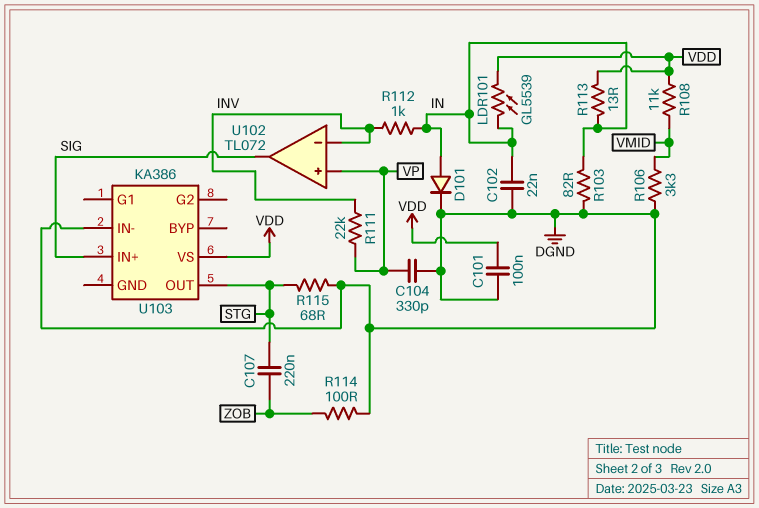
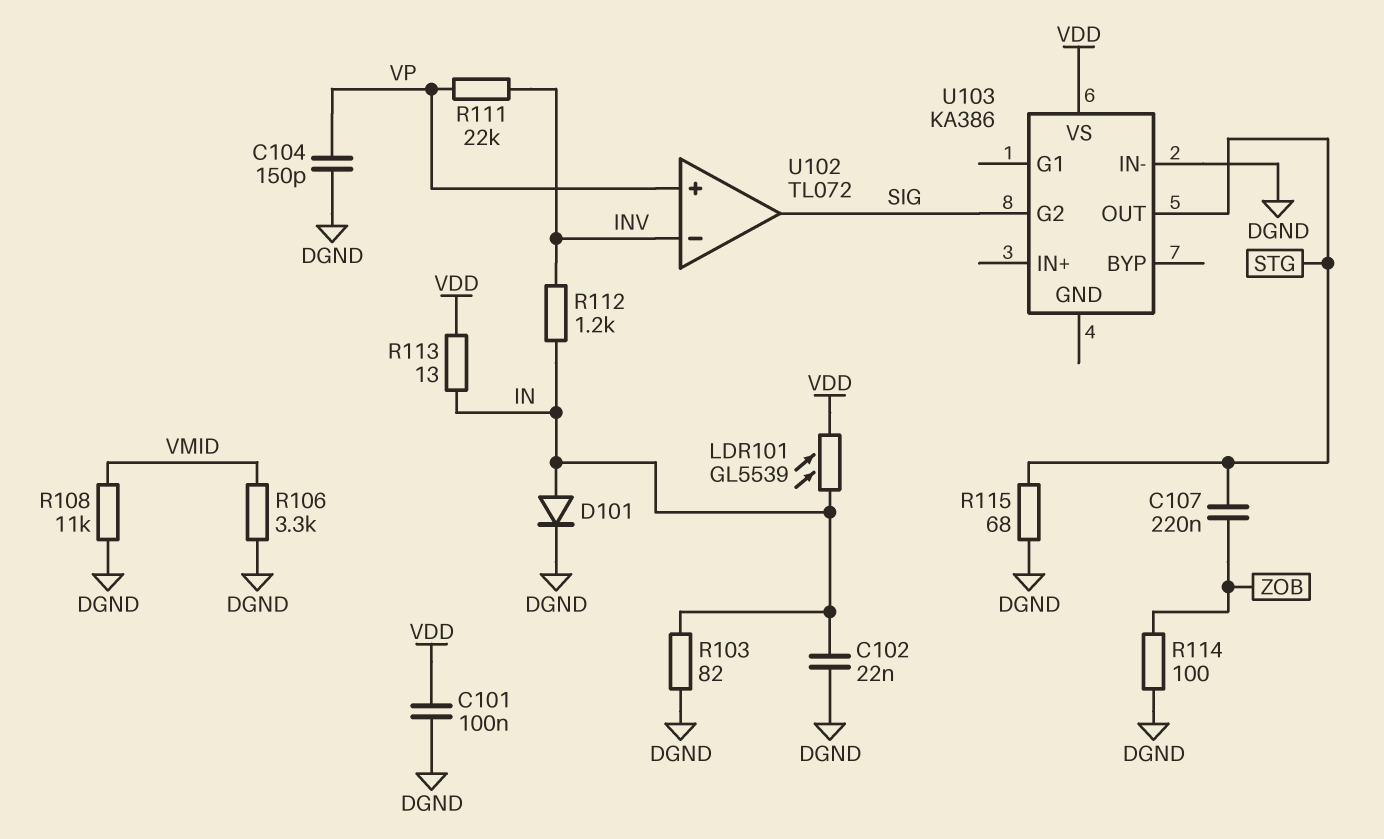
C104: 330pF (DGND, VP) -> 150pF (DGND, VP)
R108: 11k (VDD, VMID) -> 11k (DGND, VMID)
R112: 1k (IN, INV) -> 1.2k (IN, INV)
U103 pin G2: none -> SIG
U103 pin IN+: SIG -> none

